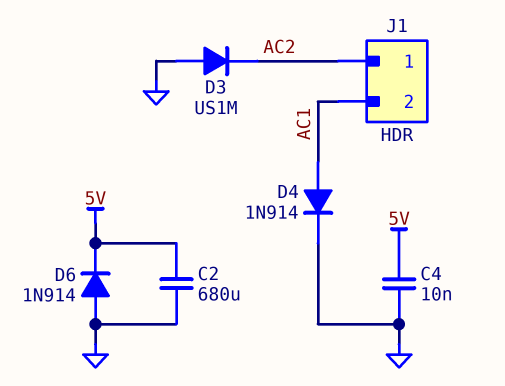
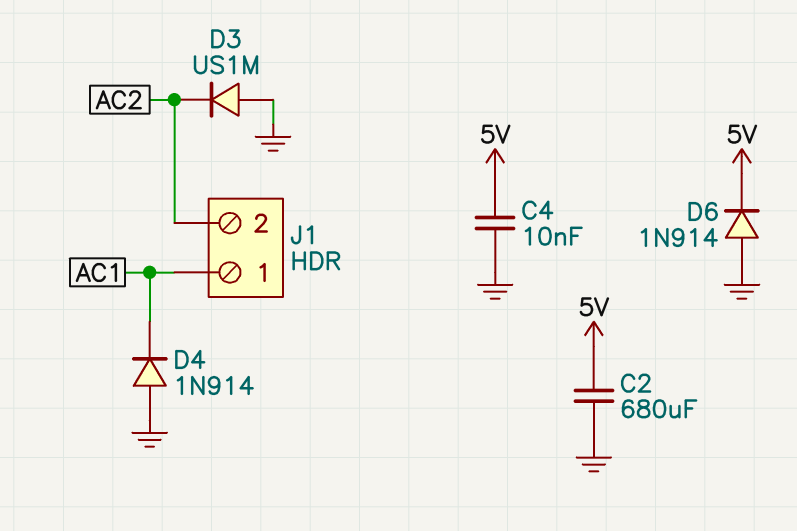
D4: diode 1N914 (A AC1, K GND) -> diode 1N914 (A GND, K AC1)
J1 pin 1: AC2 -> AC1
J1 pin 2: AC1 -> AC2

